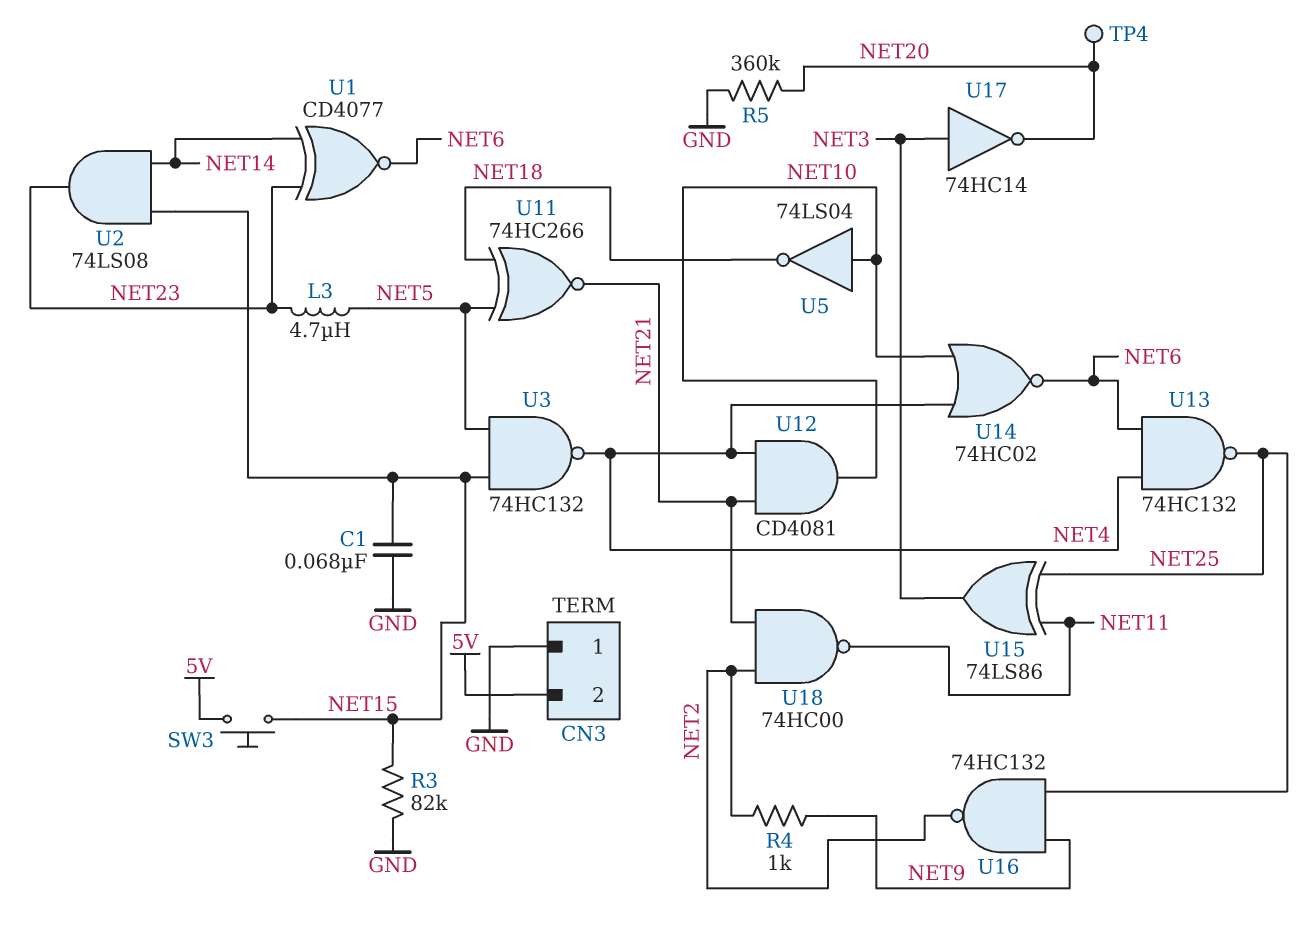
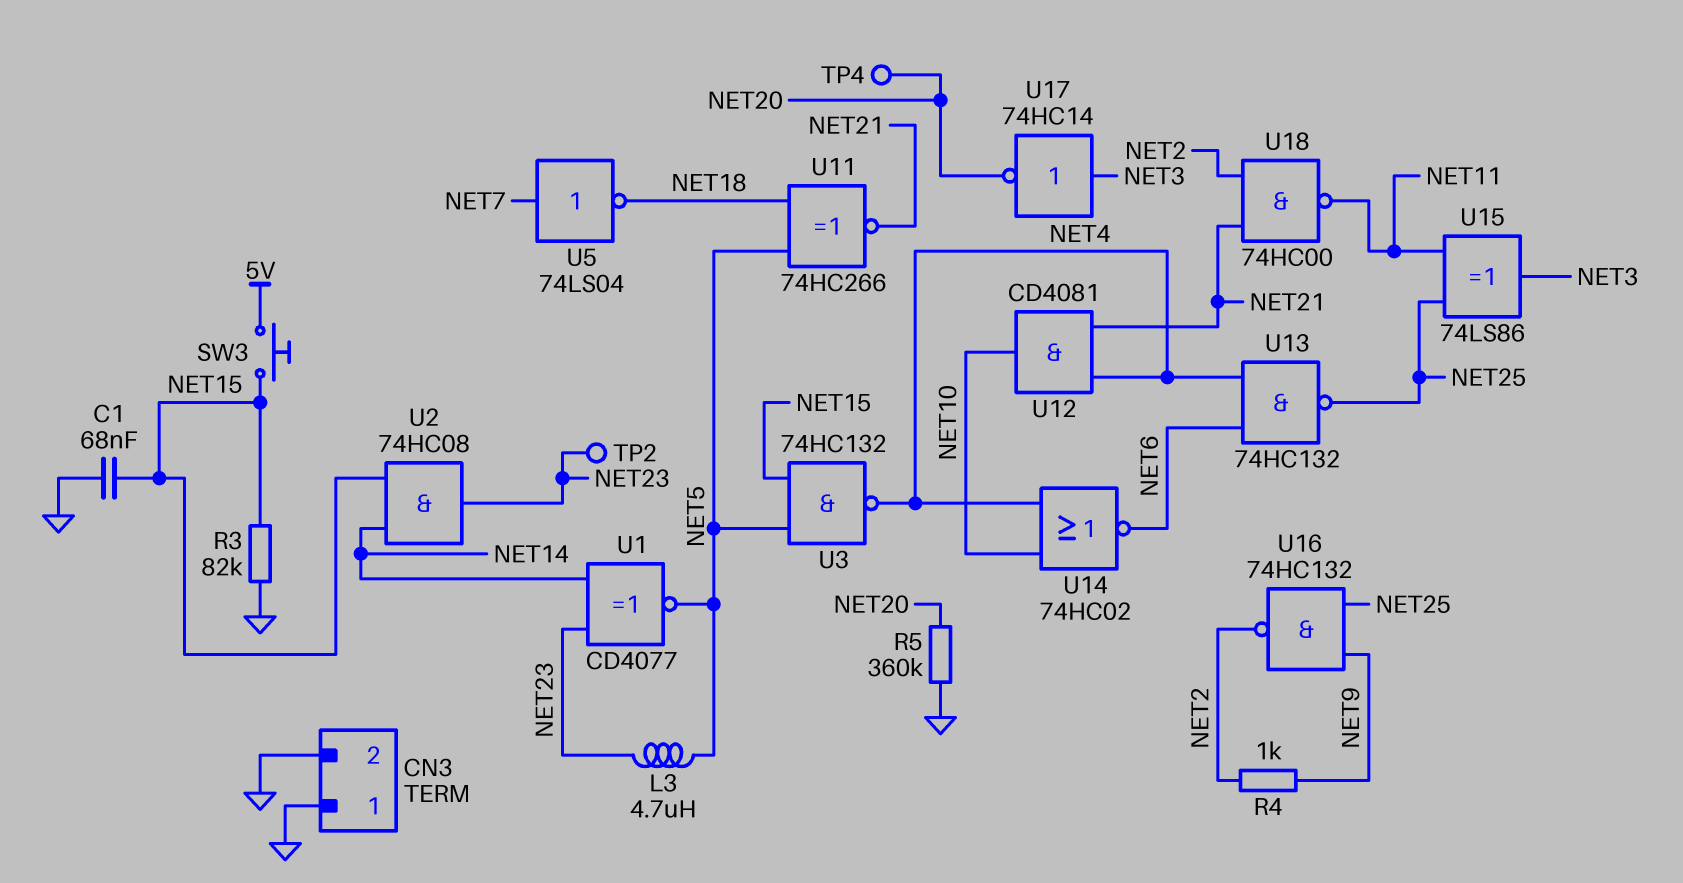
CN3 pin 2: 5V -> GND
TP2: none -> test point (NET23)
U1: XNOR CD4077 (in NET14, in NET23, out NET6) -> XNOR CD4077 (in NET14, in NET23, out NET5)
U2: AND 74LS08 (in NET14, in NET15, out NET23) -> AND 74HC08 (in NET14, in NET15, out NET23)
U5: NOT 74LS04 (in NET10, out NET18) -> NOT 74LS04 (in NET7, out NET18)

